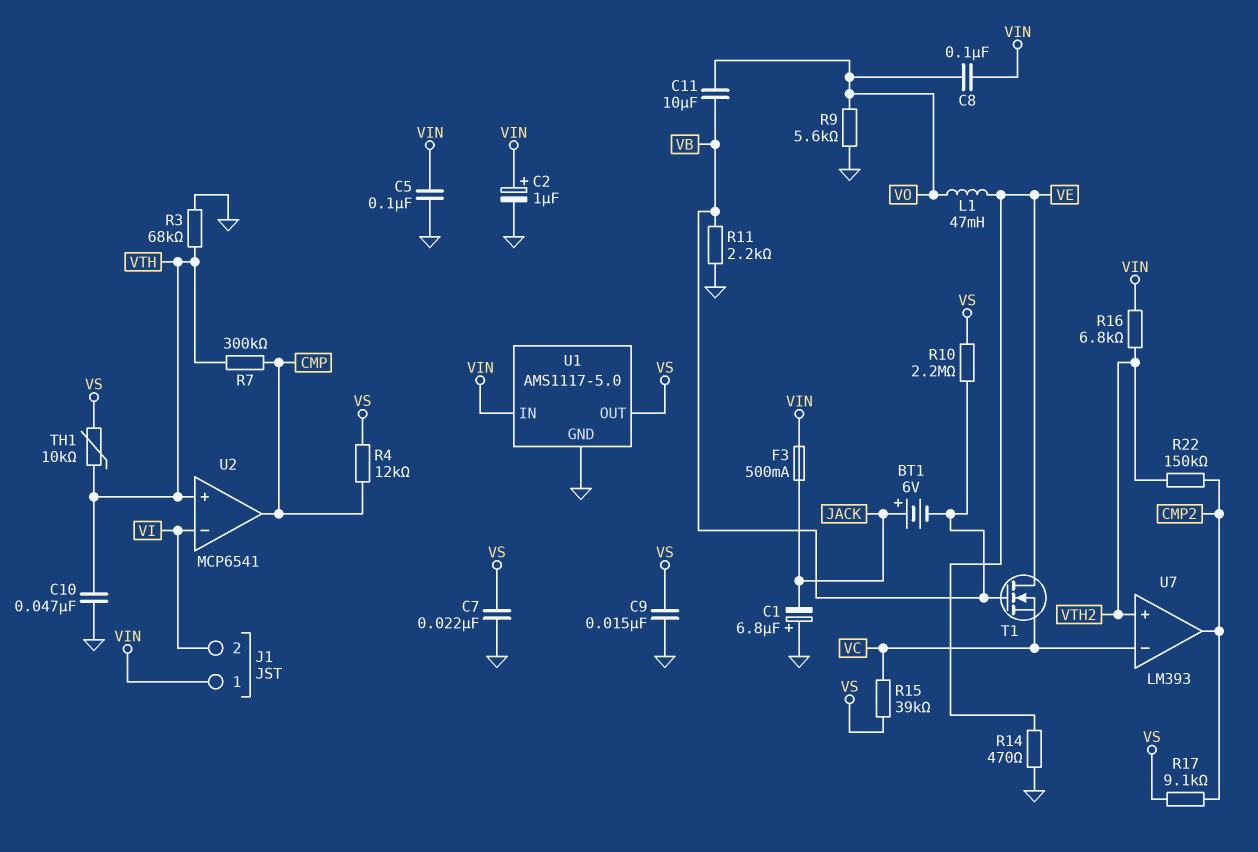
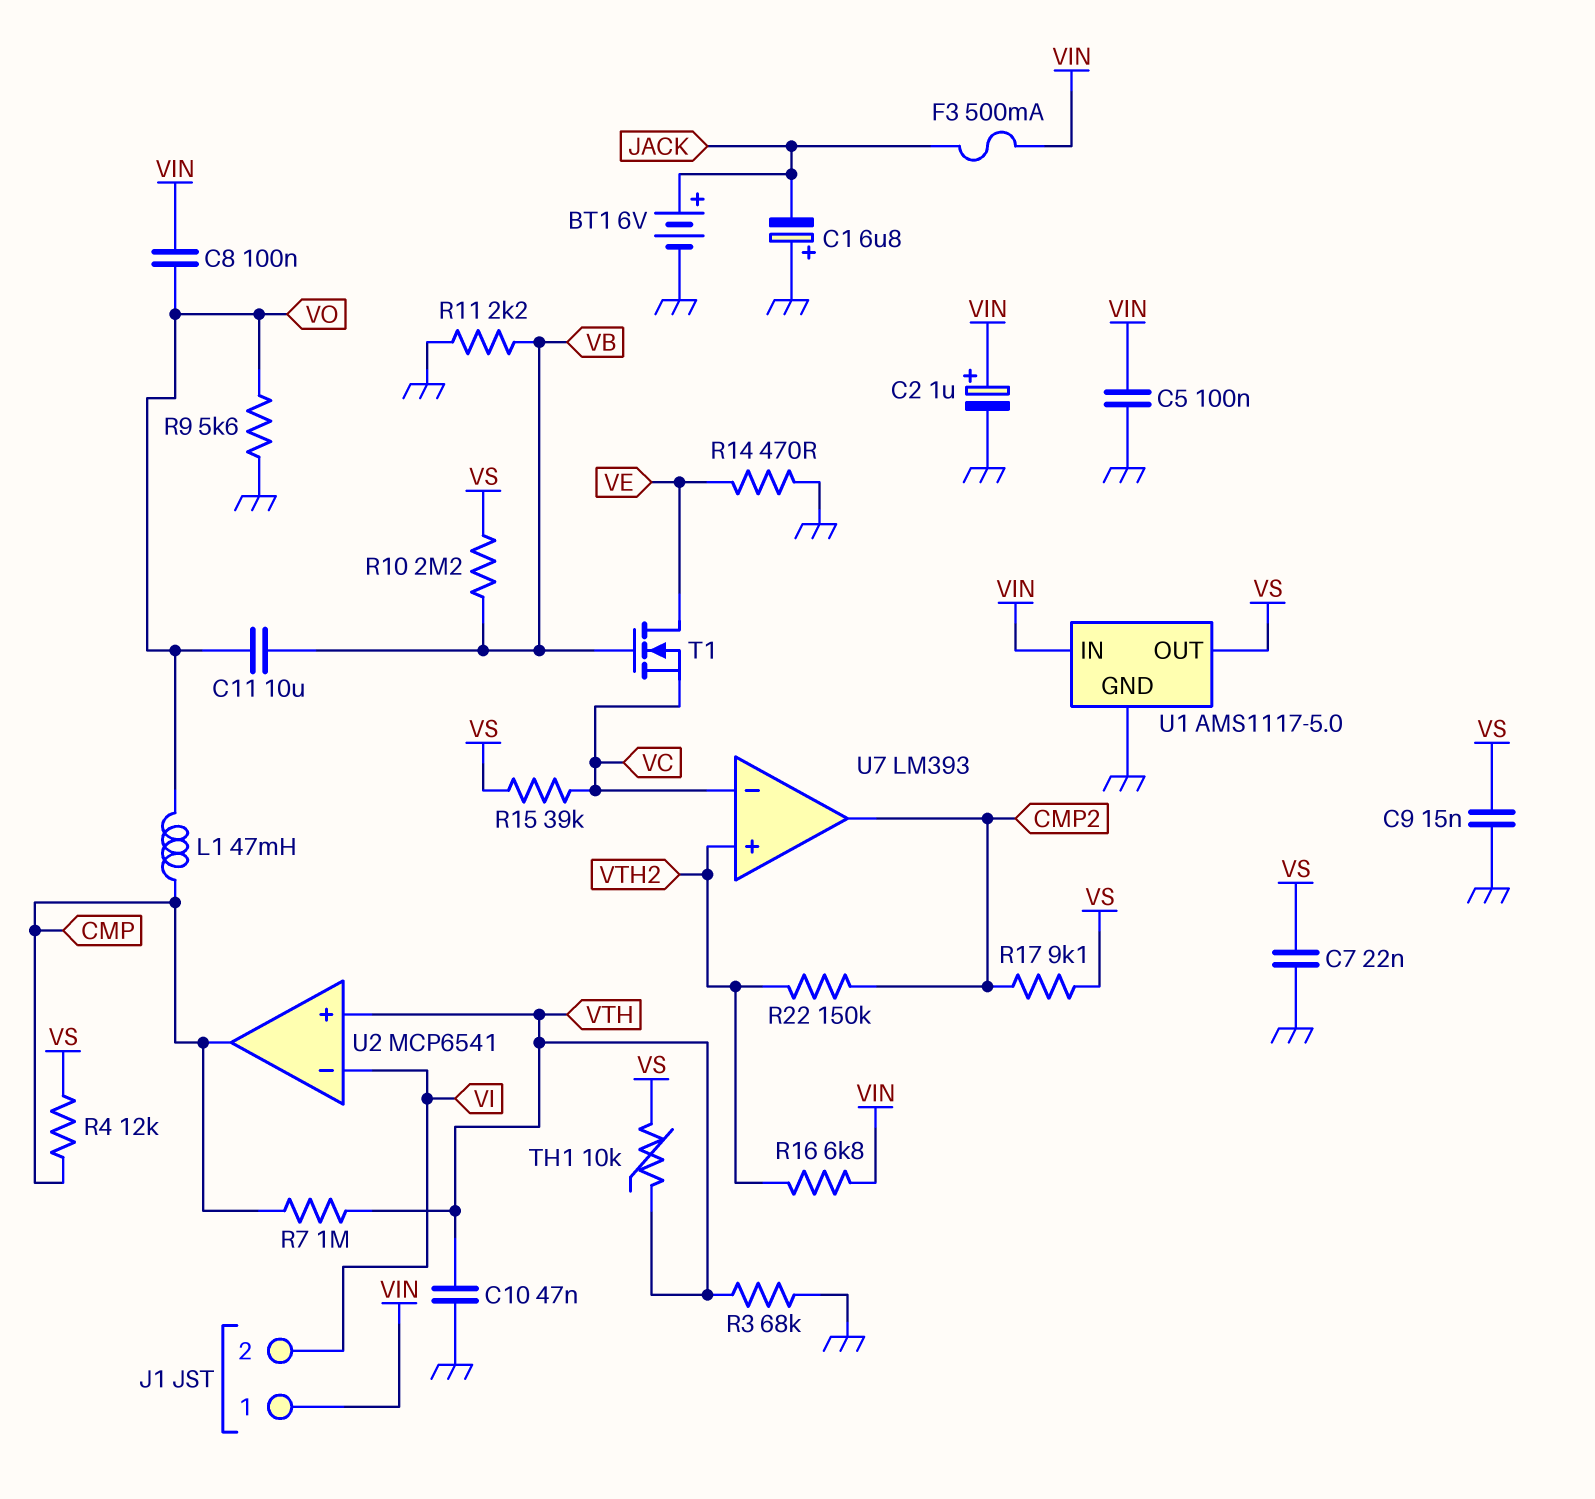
BT1: 6V (plus JACK, minus VB) -> 6V (plus JACK, minus GND)
L1: 47mH (VE, VO) -> 47mH (CMP, VO)
R7: 300k (CMP, VTH) -> 1M (CMP, VTH)

